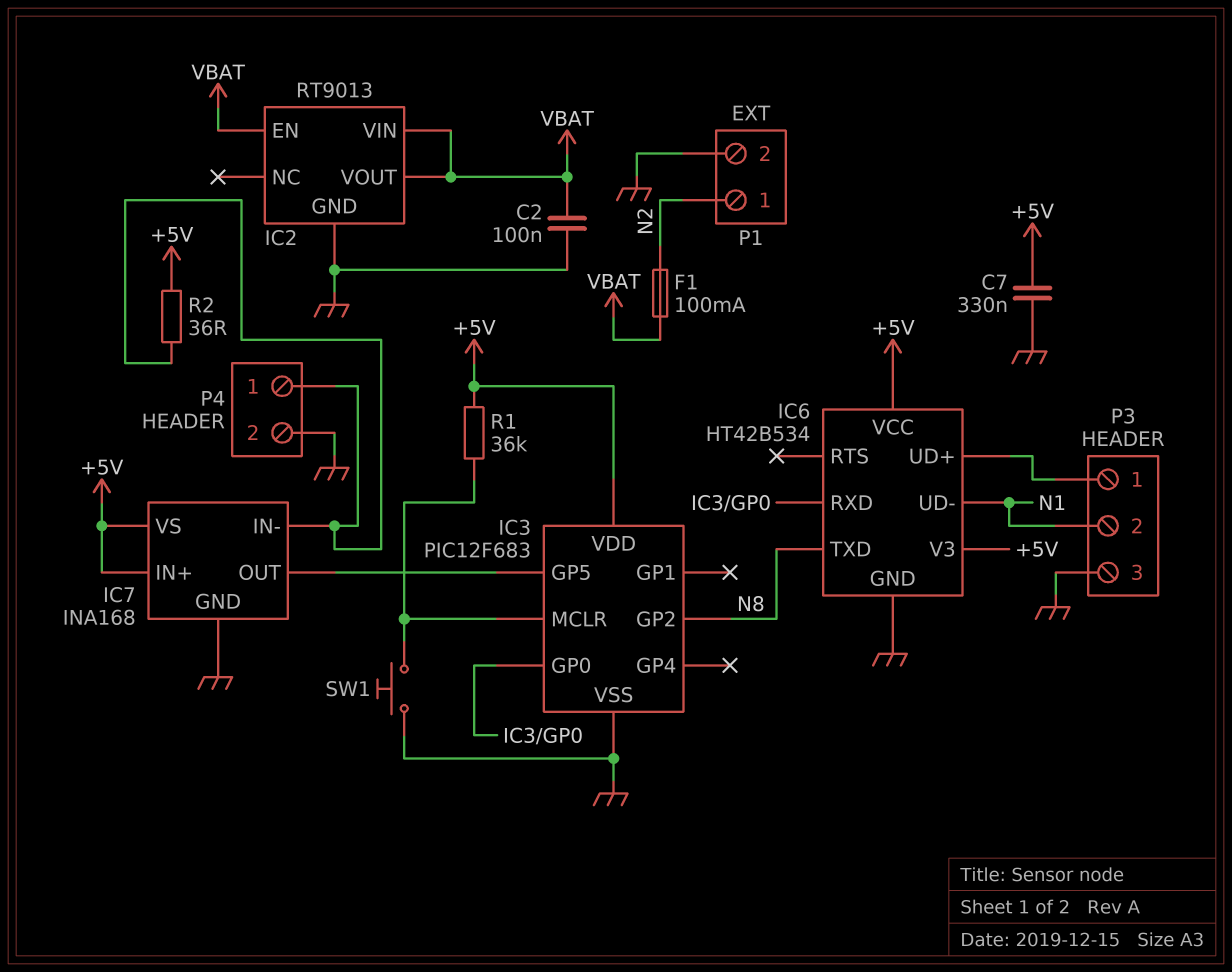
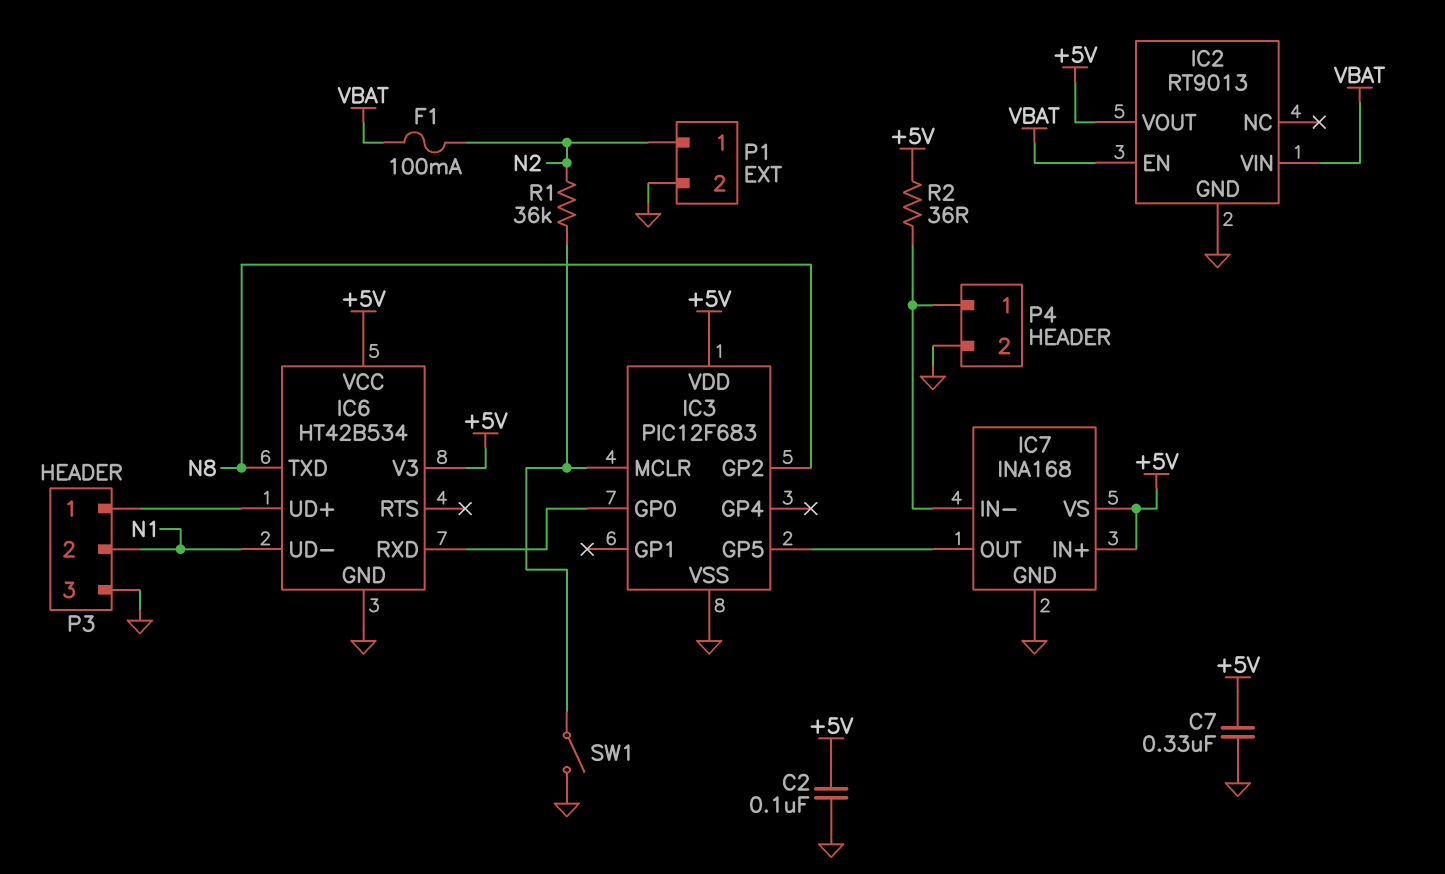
C2: 100nF (GND, VBAT) -> 100nF (+5V, GND)
IC2 pin VOUT: VBAT -> +5V
R1: 36k (+5V, IC3/MCLR) -> 36k (IC3/MCLR, N2)
SW1: button (GND, IC3/MCLR) -> switch (GND, IC3/MCLR)

